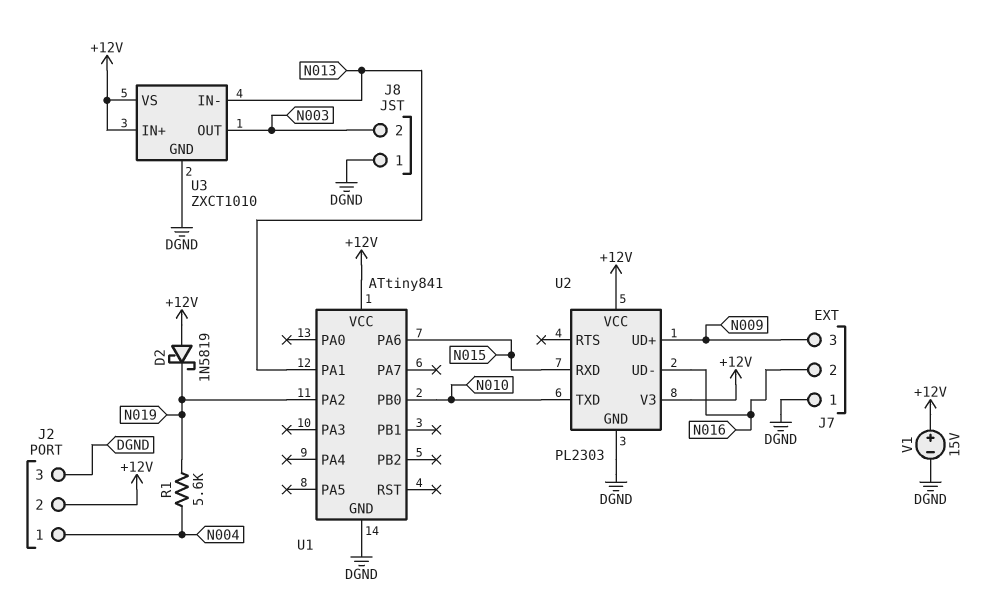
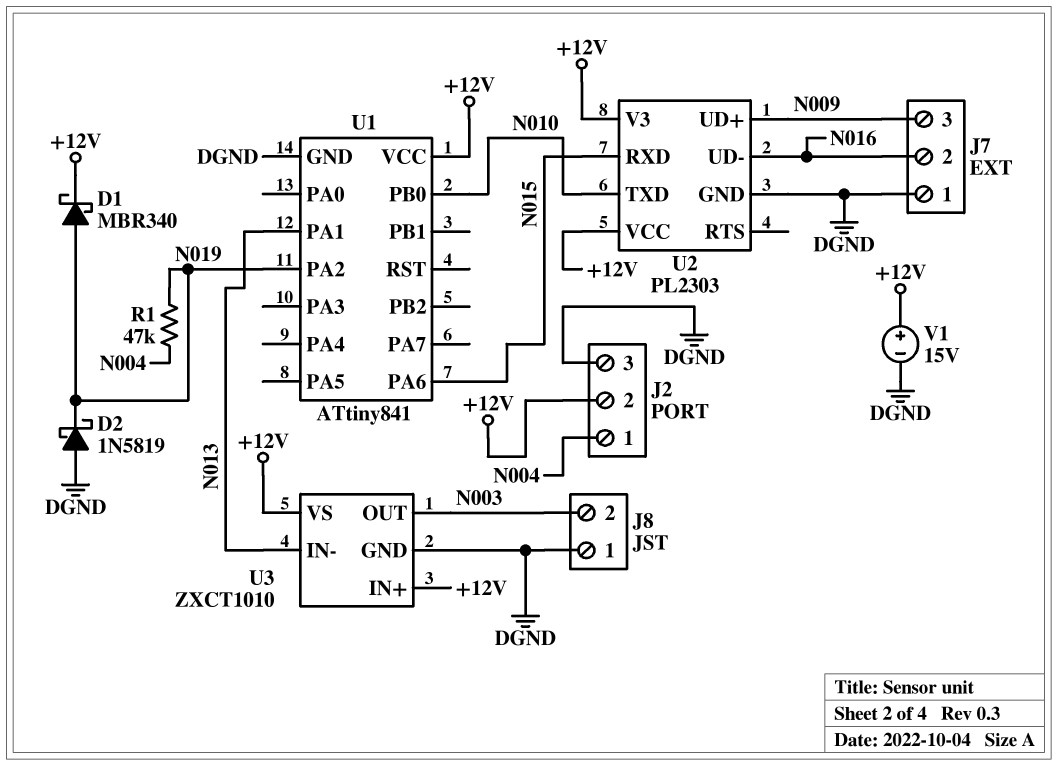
D1: none -> schottky MBR340 (A N019, K +12V)
D2: schottky 1N5819 (A +12V, K N019) -> schottky 1N5819 (A DGND, K N019)
R1: 5.6k (N004, N019) -> 47k (N004, N019)

